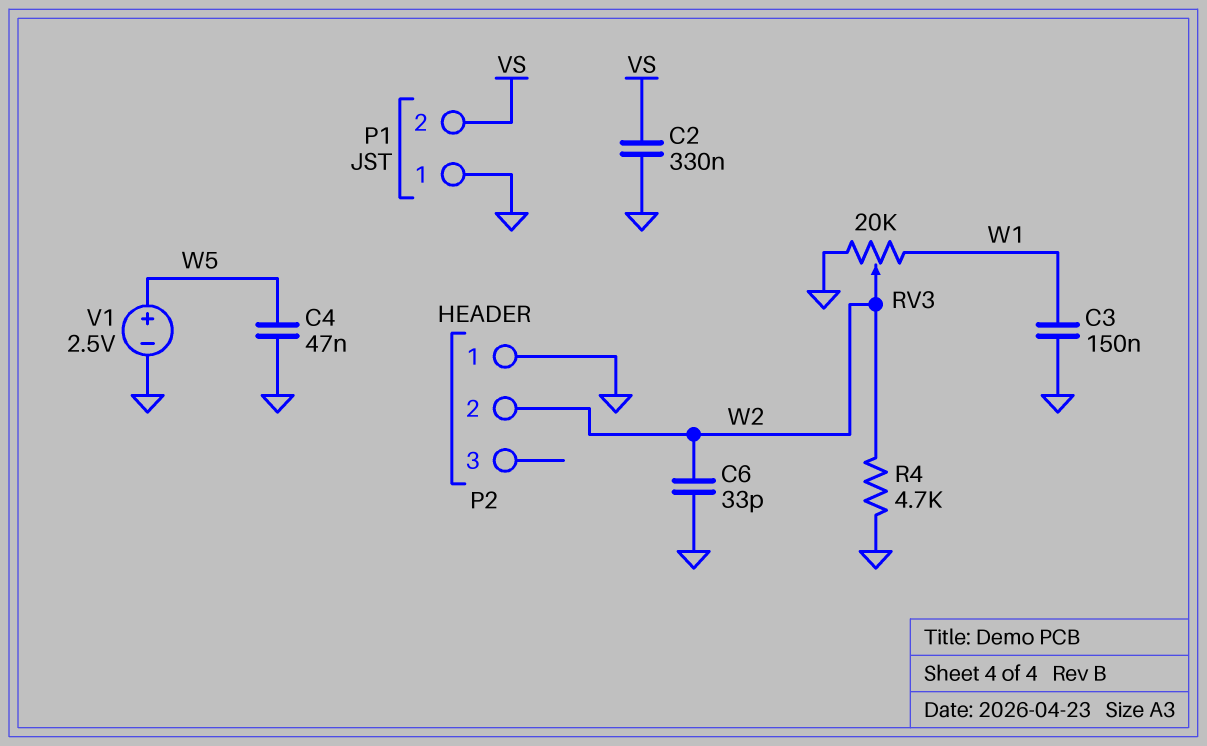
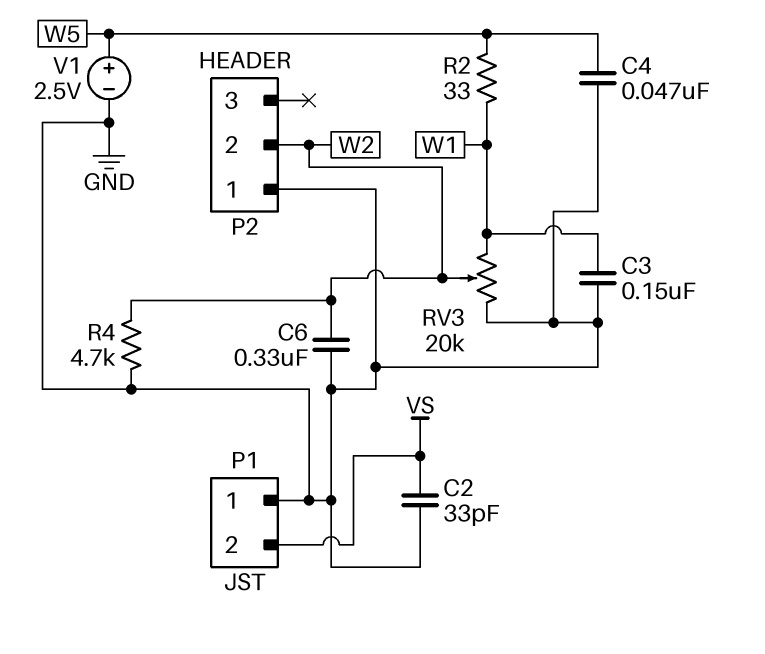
C2: 330nF (GND, VS) -> 33pF (GND, VS)
C6: 33pF (GND, W2) -> 330nF (GND, W2)
R2: none -> 33 (W1, W5)

